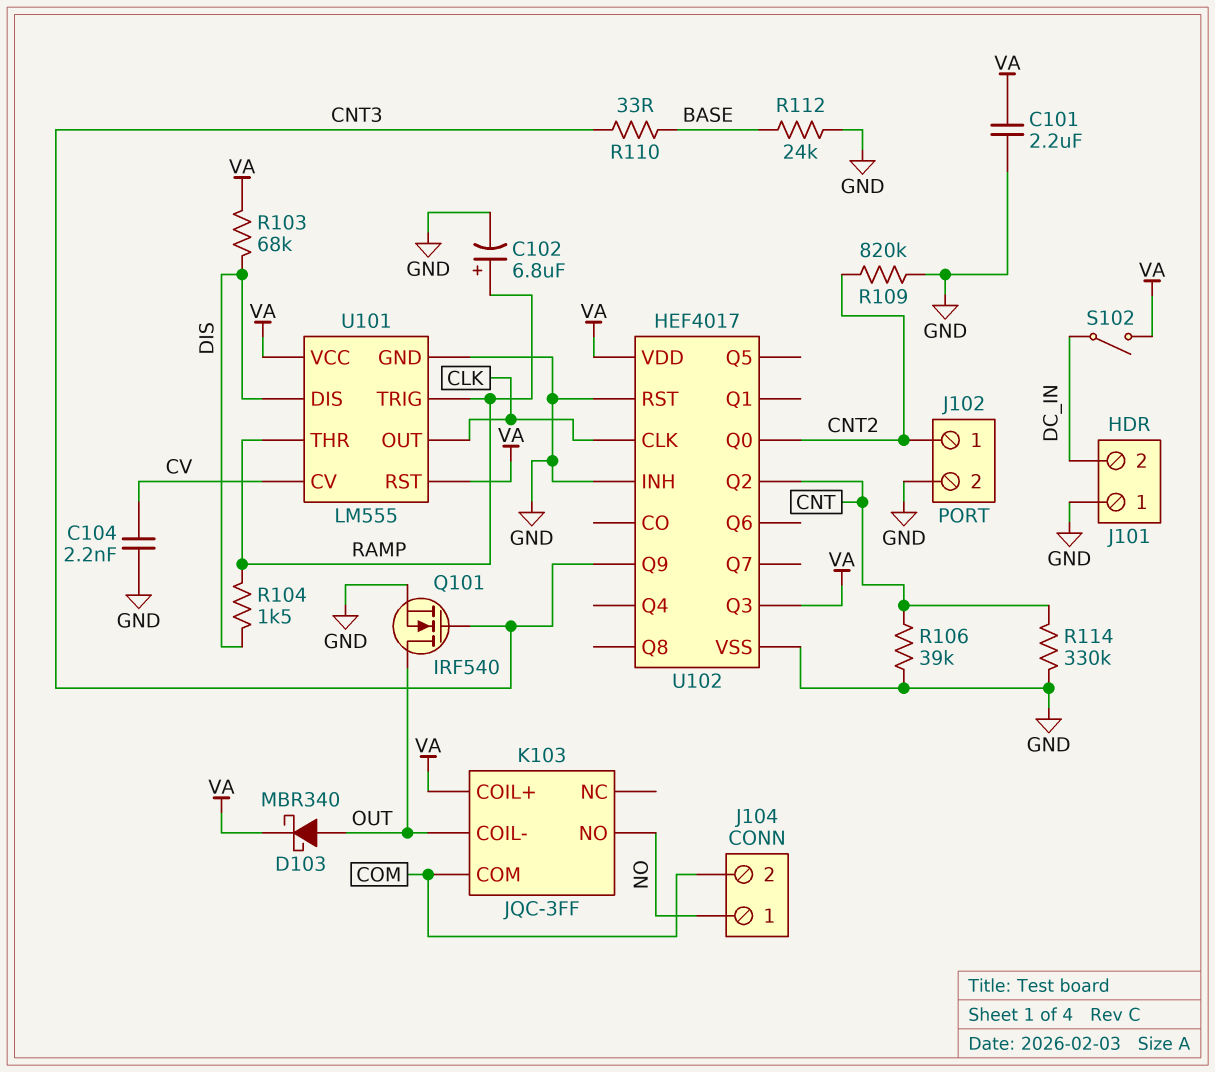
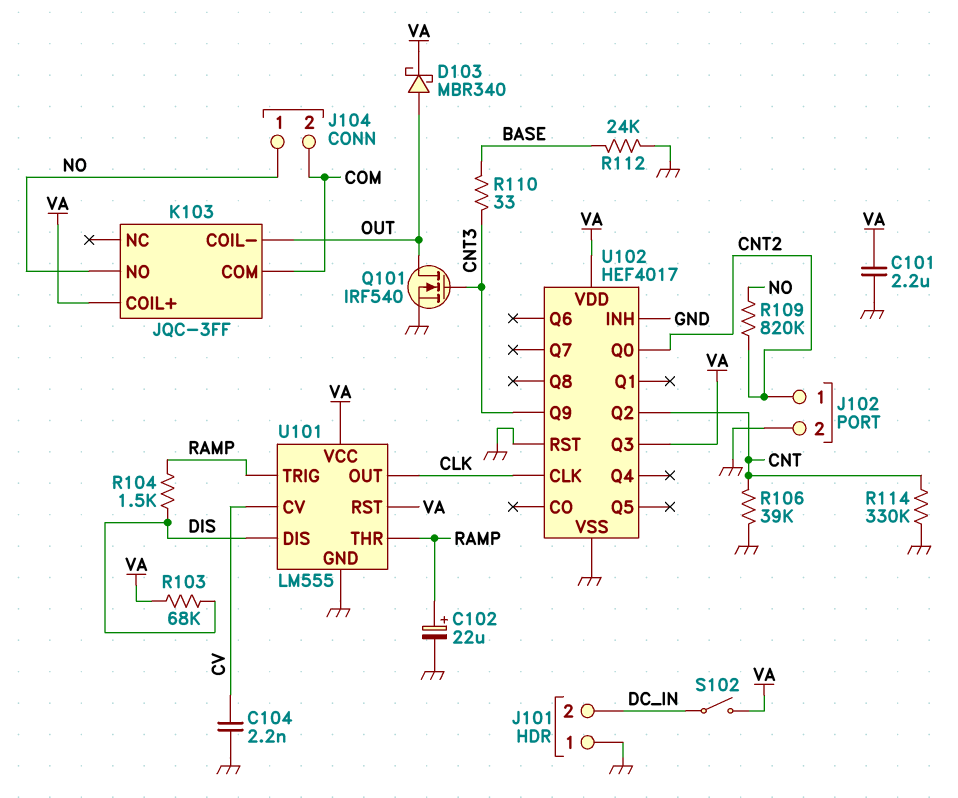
C102: 6.8uF (plus RAMP, minus GND) -> 22uF (plus RAMP, minus GND)
R109: 820k (CNT2, GND) -> 820k (CNT2, NO)

